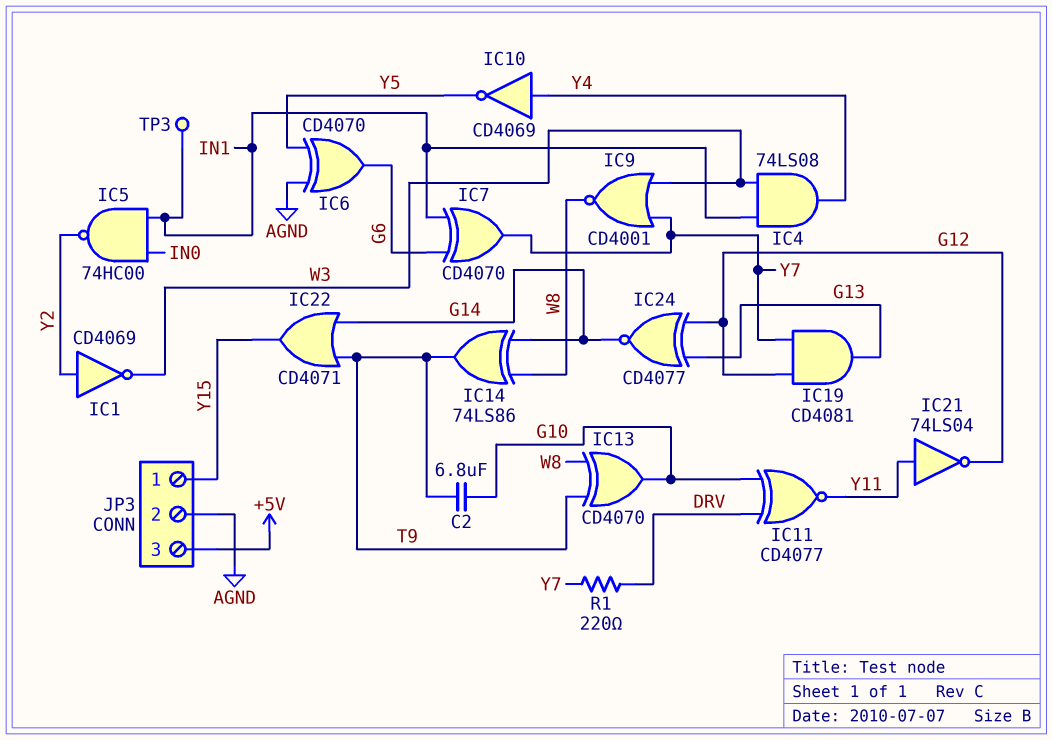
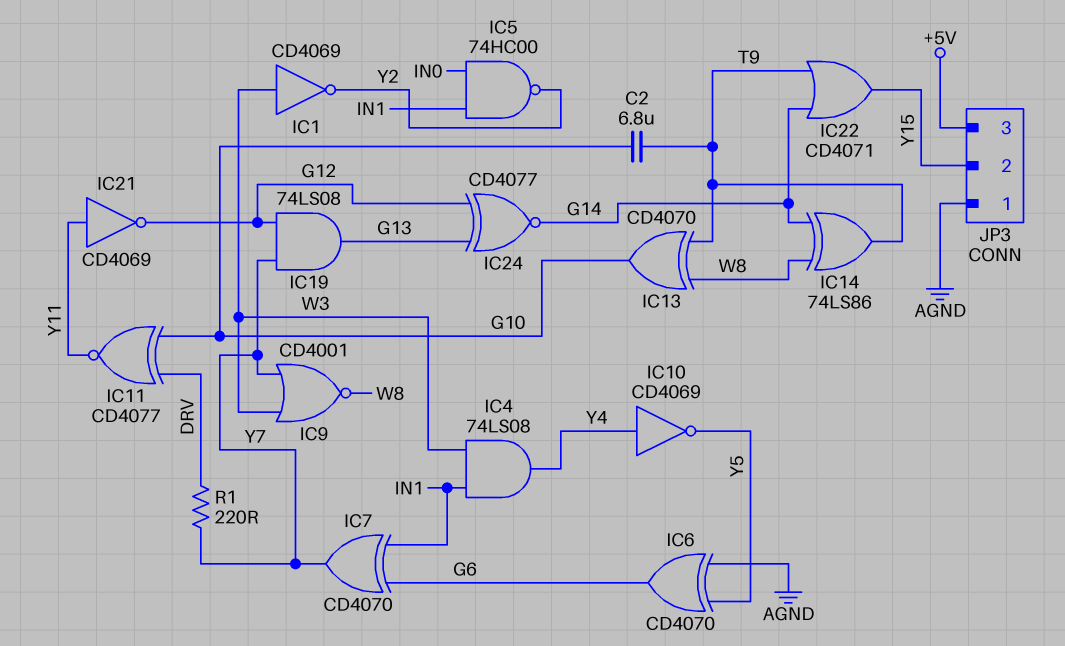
IC1: NOT CD4069 (in Y2, out W3) -> NOT CD4069 (in W3, out Y2)
IC19: AND CD4081 (in G12, in Y7, out G13) -> AND 74LS08 (in G12, in Y7, out G13)
IC21: NOT 74LS04 (in Y11, out G12) -> NOT CD4069 (in Y11, out G12)
JP3 pin 1: Y15 -> AGND
JP3 pin 2: AGND -> Y15
TP3: test point (IN1) -> none

